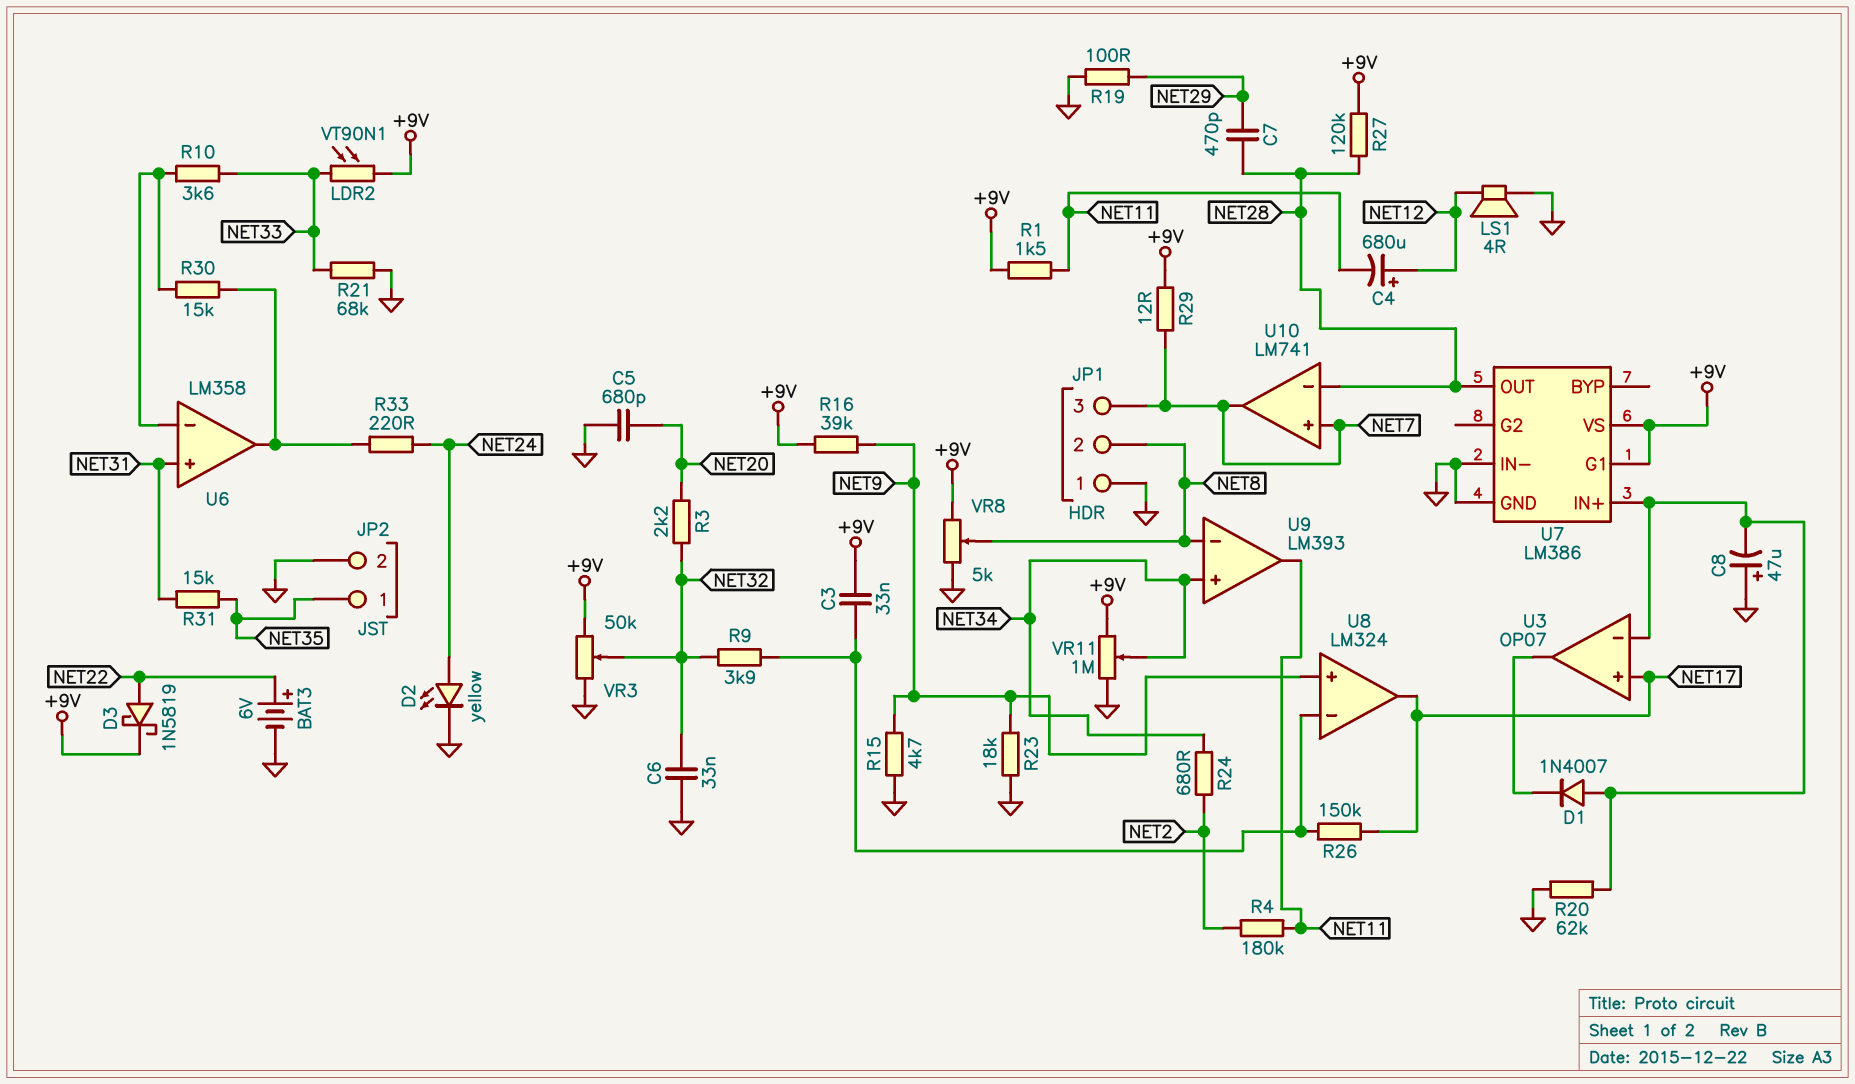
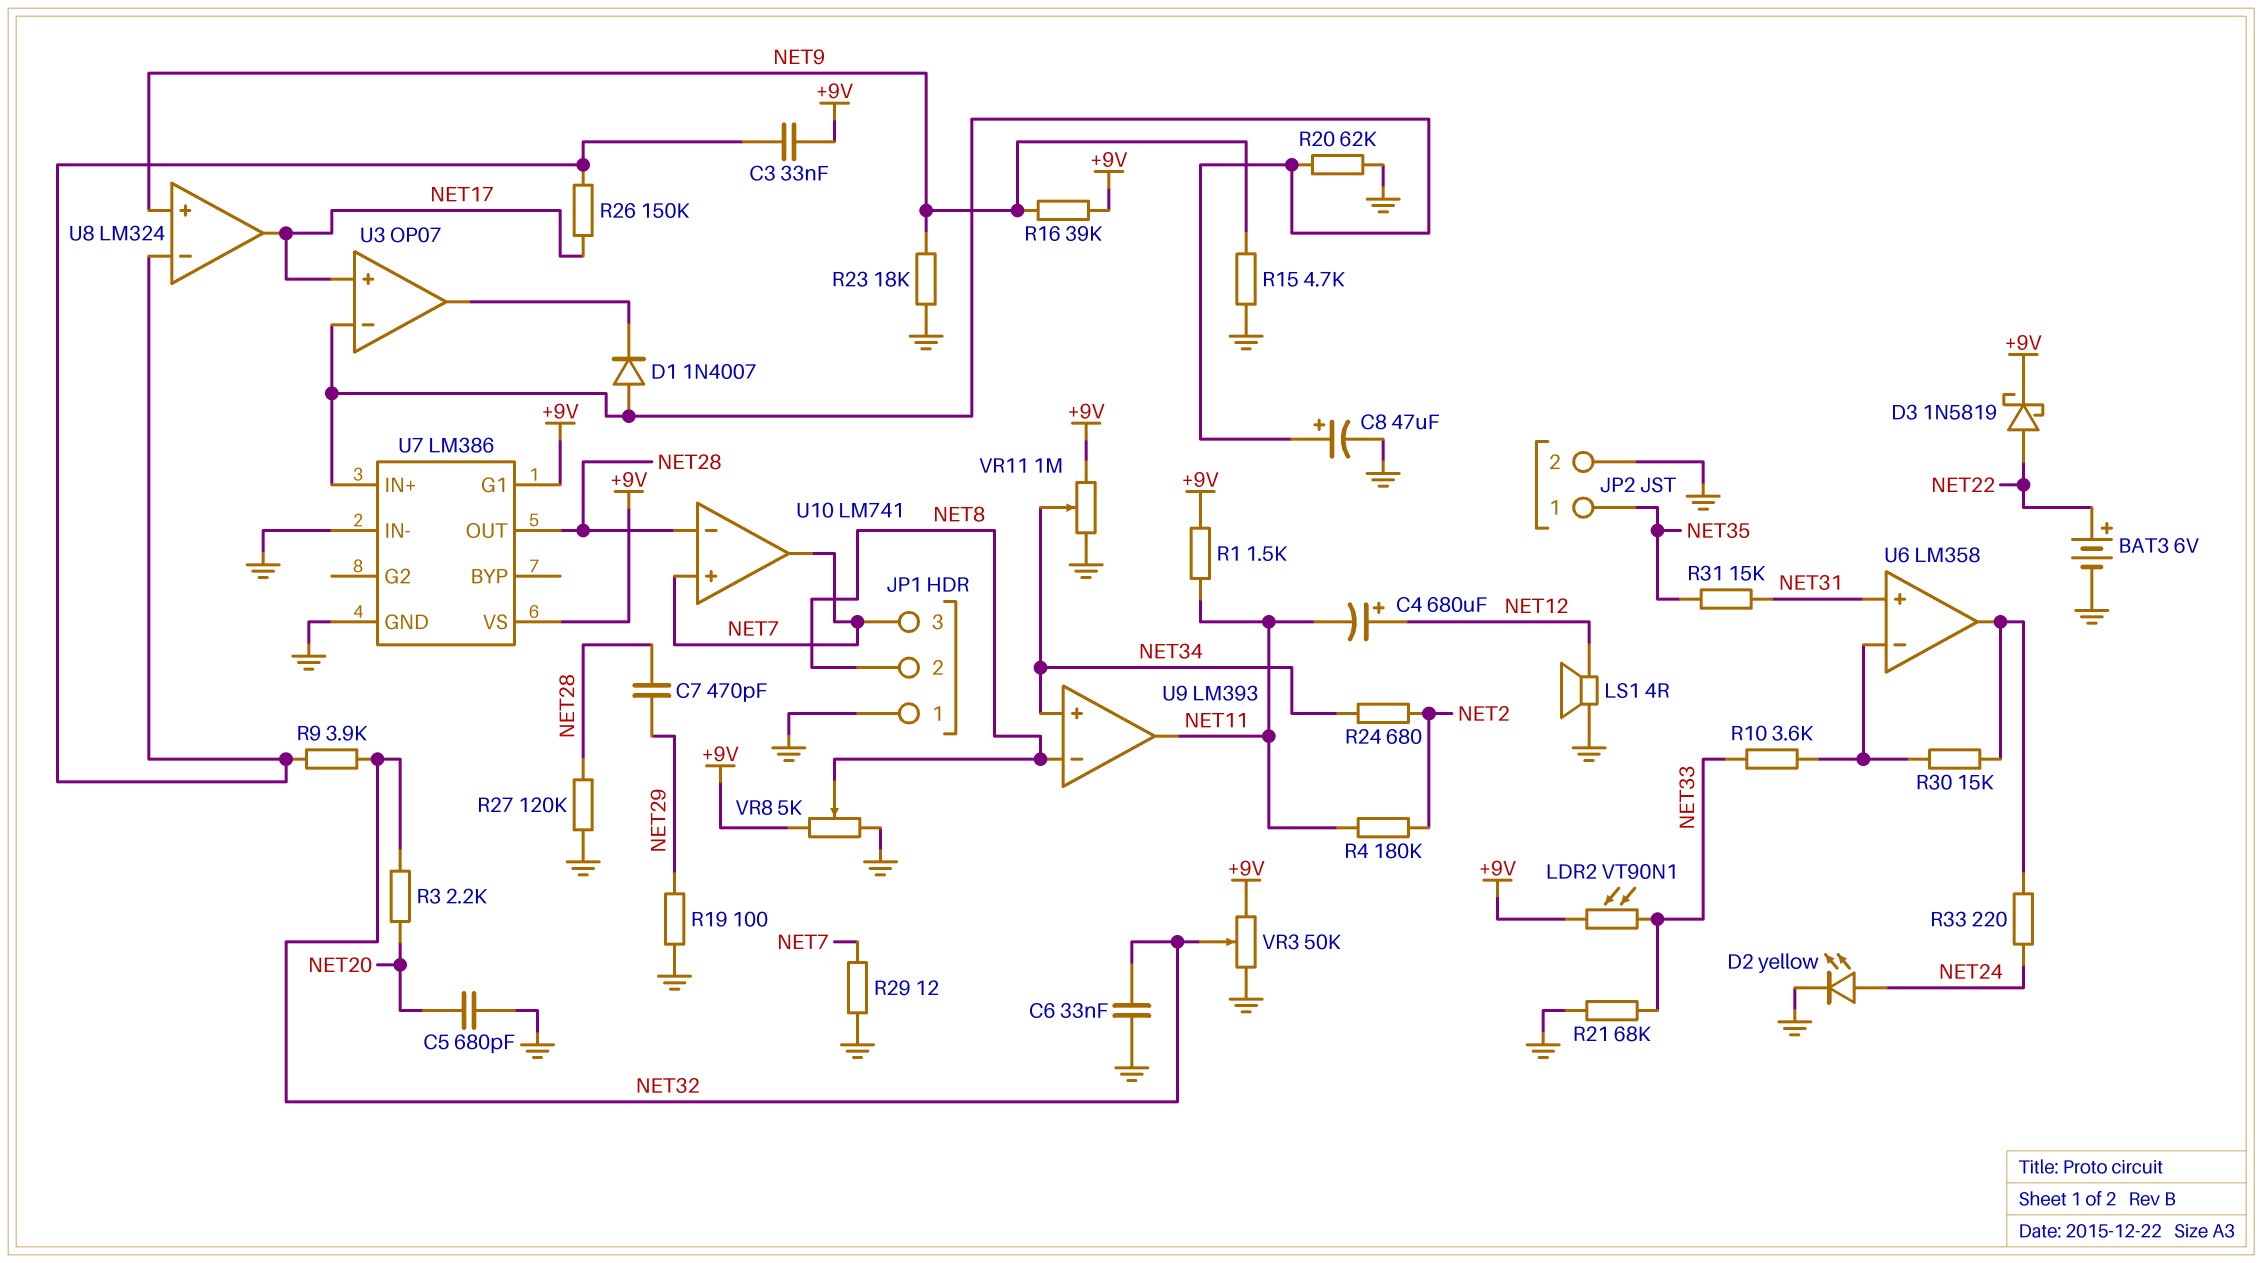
C8: 47uF (plus GND, minus U3/in-) -> 47uF (plus U3/in-, minus GND)
R27: 120k (+9V, NET28) -> 120k (GND, NET28)
R29: 12 (+9V, NET7) -> 12 (GND, NET7)

